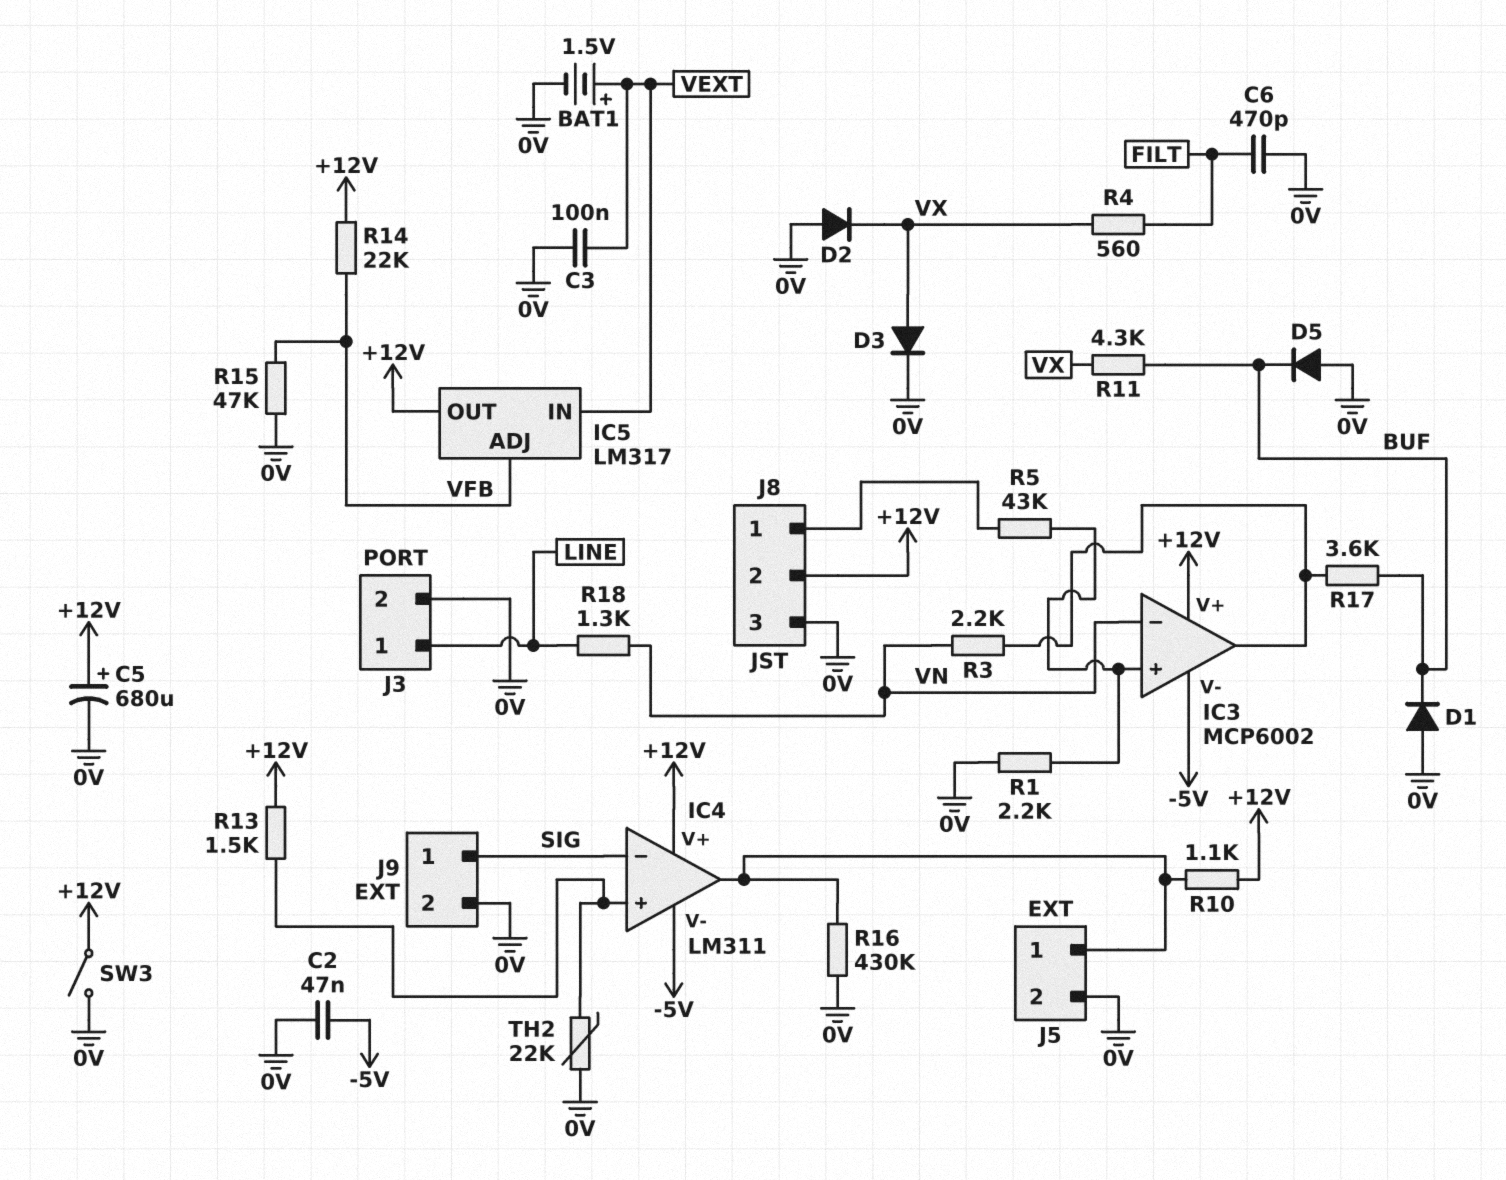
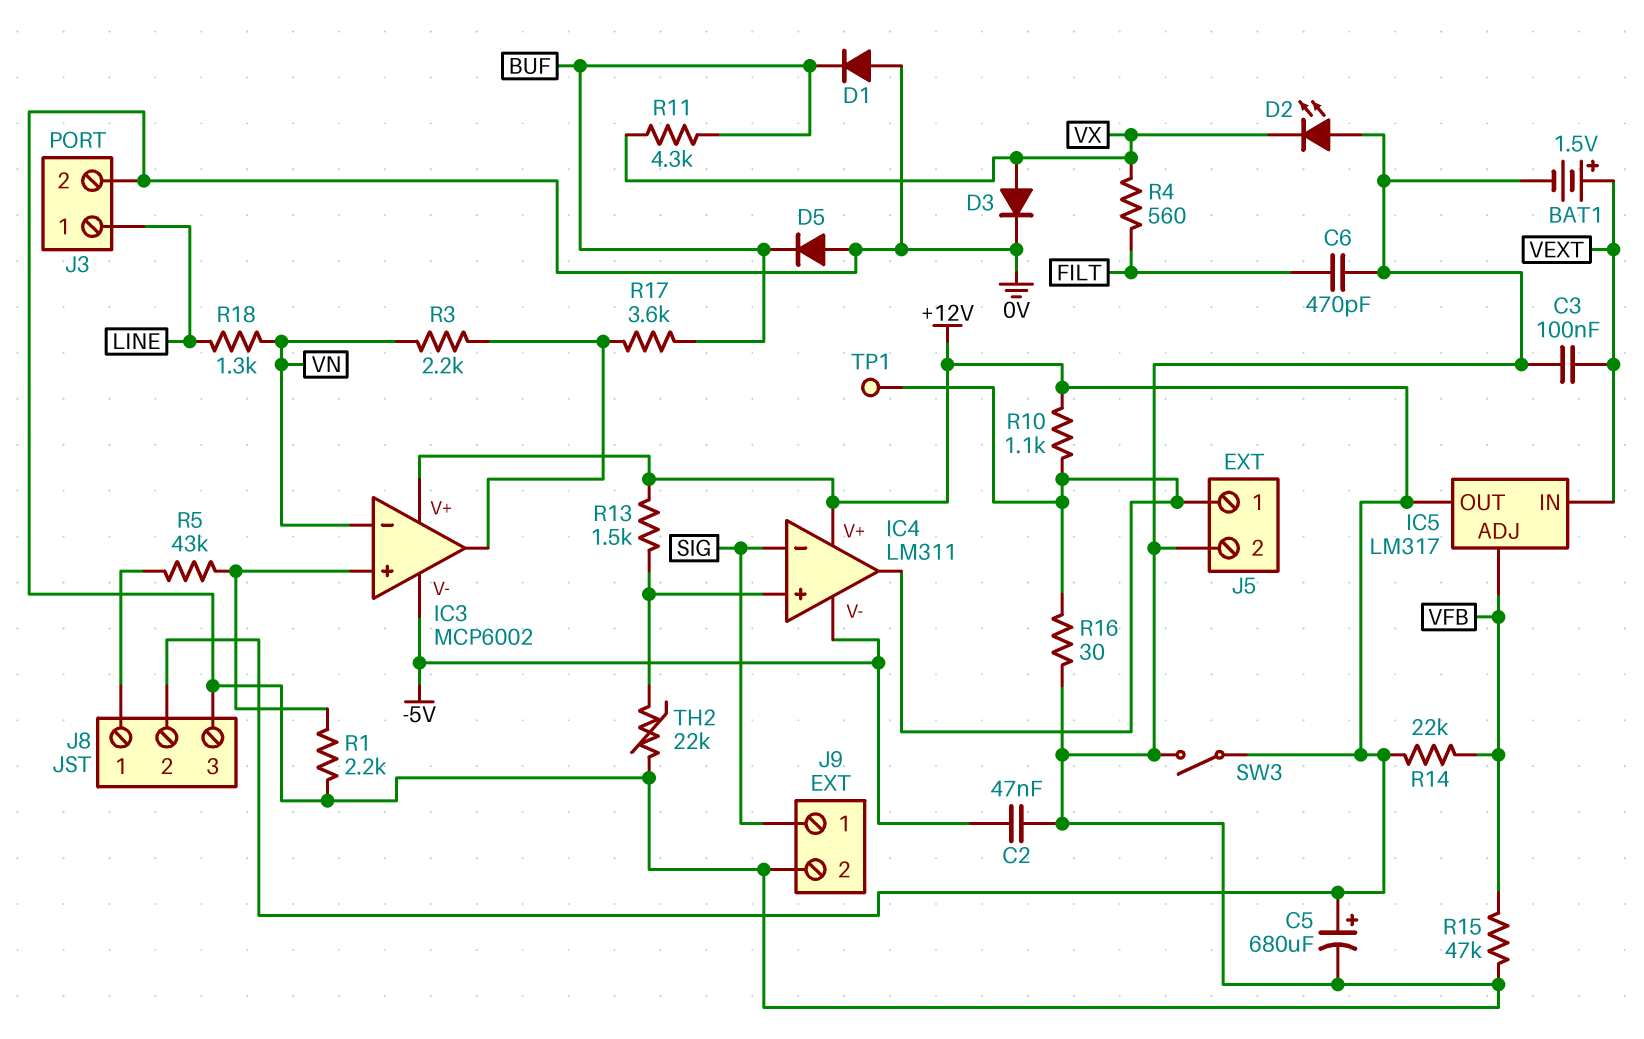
D2: diode (A 0V, K VX) -> LED (A 0V, K VX)
R16: 430k (0V, IC4/out) -> 30 (0V, IC4/out)
TP1: none -> test point (IC4/out)

